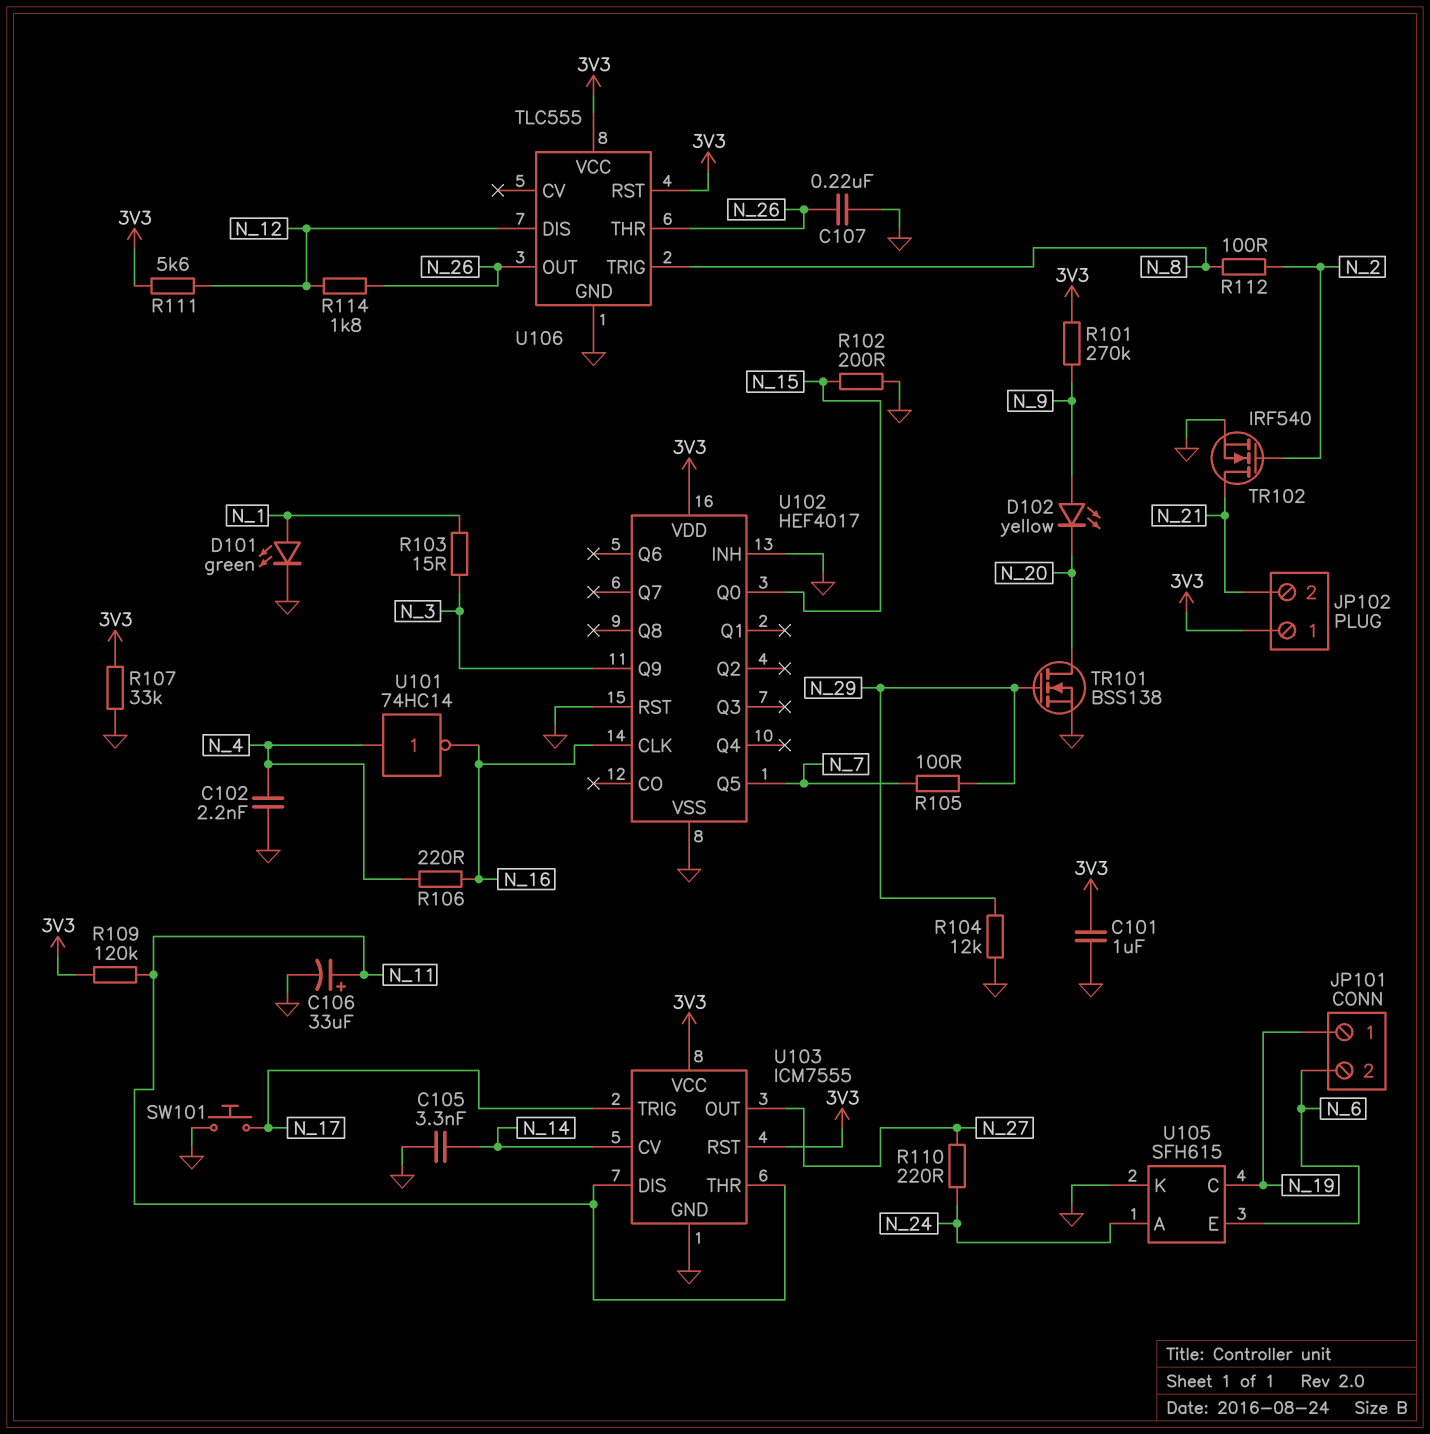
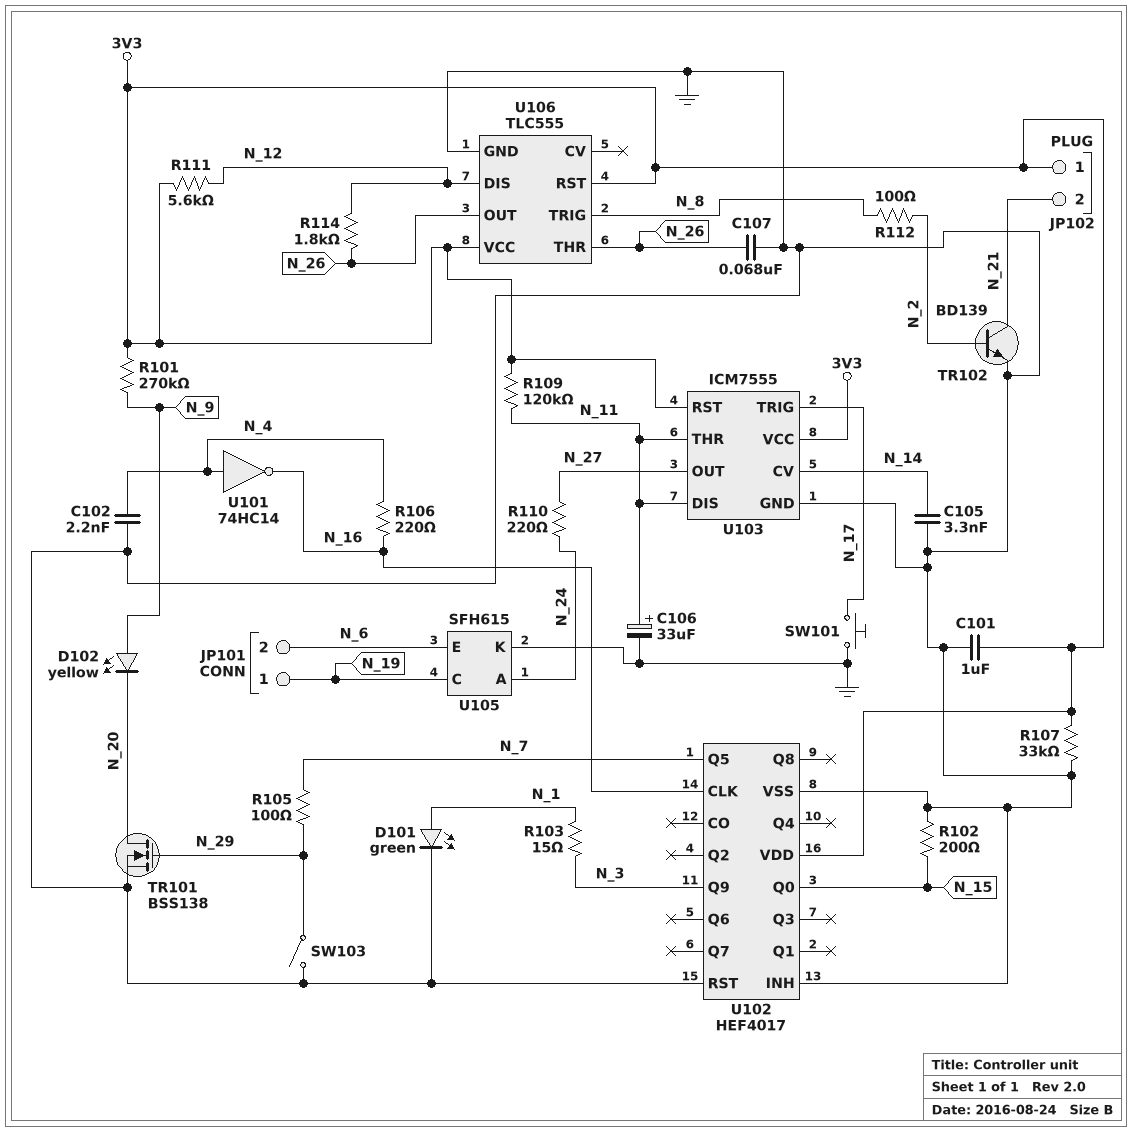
C107: 220nF (GND, N_26) -> 68nF (GND, N_26)
R104: 12k (GND, N_29) -> none
SW103: none -> switch (GND, N_29)
TR102: NMOS IRF540 (G N_2, D N_21, S GND) -> NPN BD139 (B N_2, C N_21, E GND)

